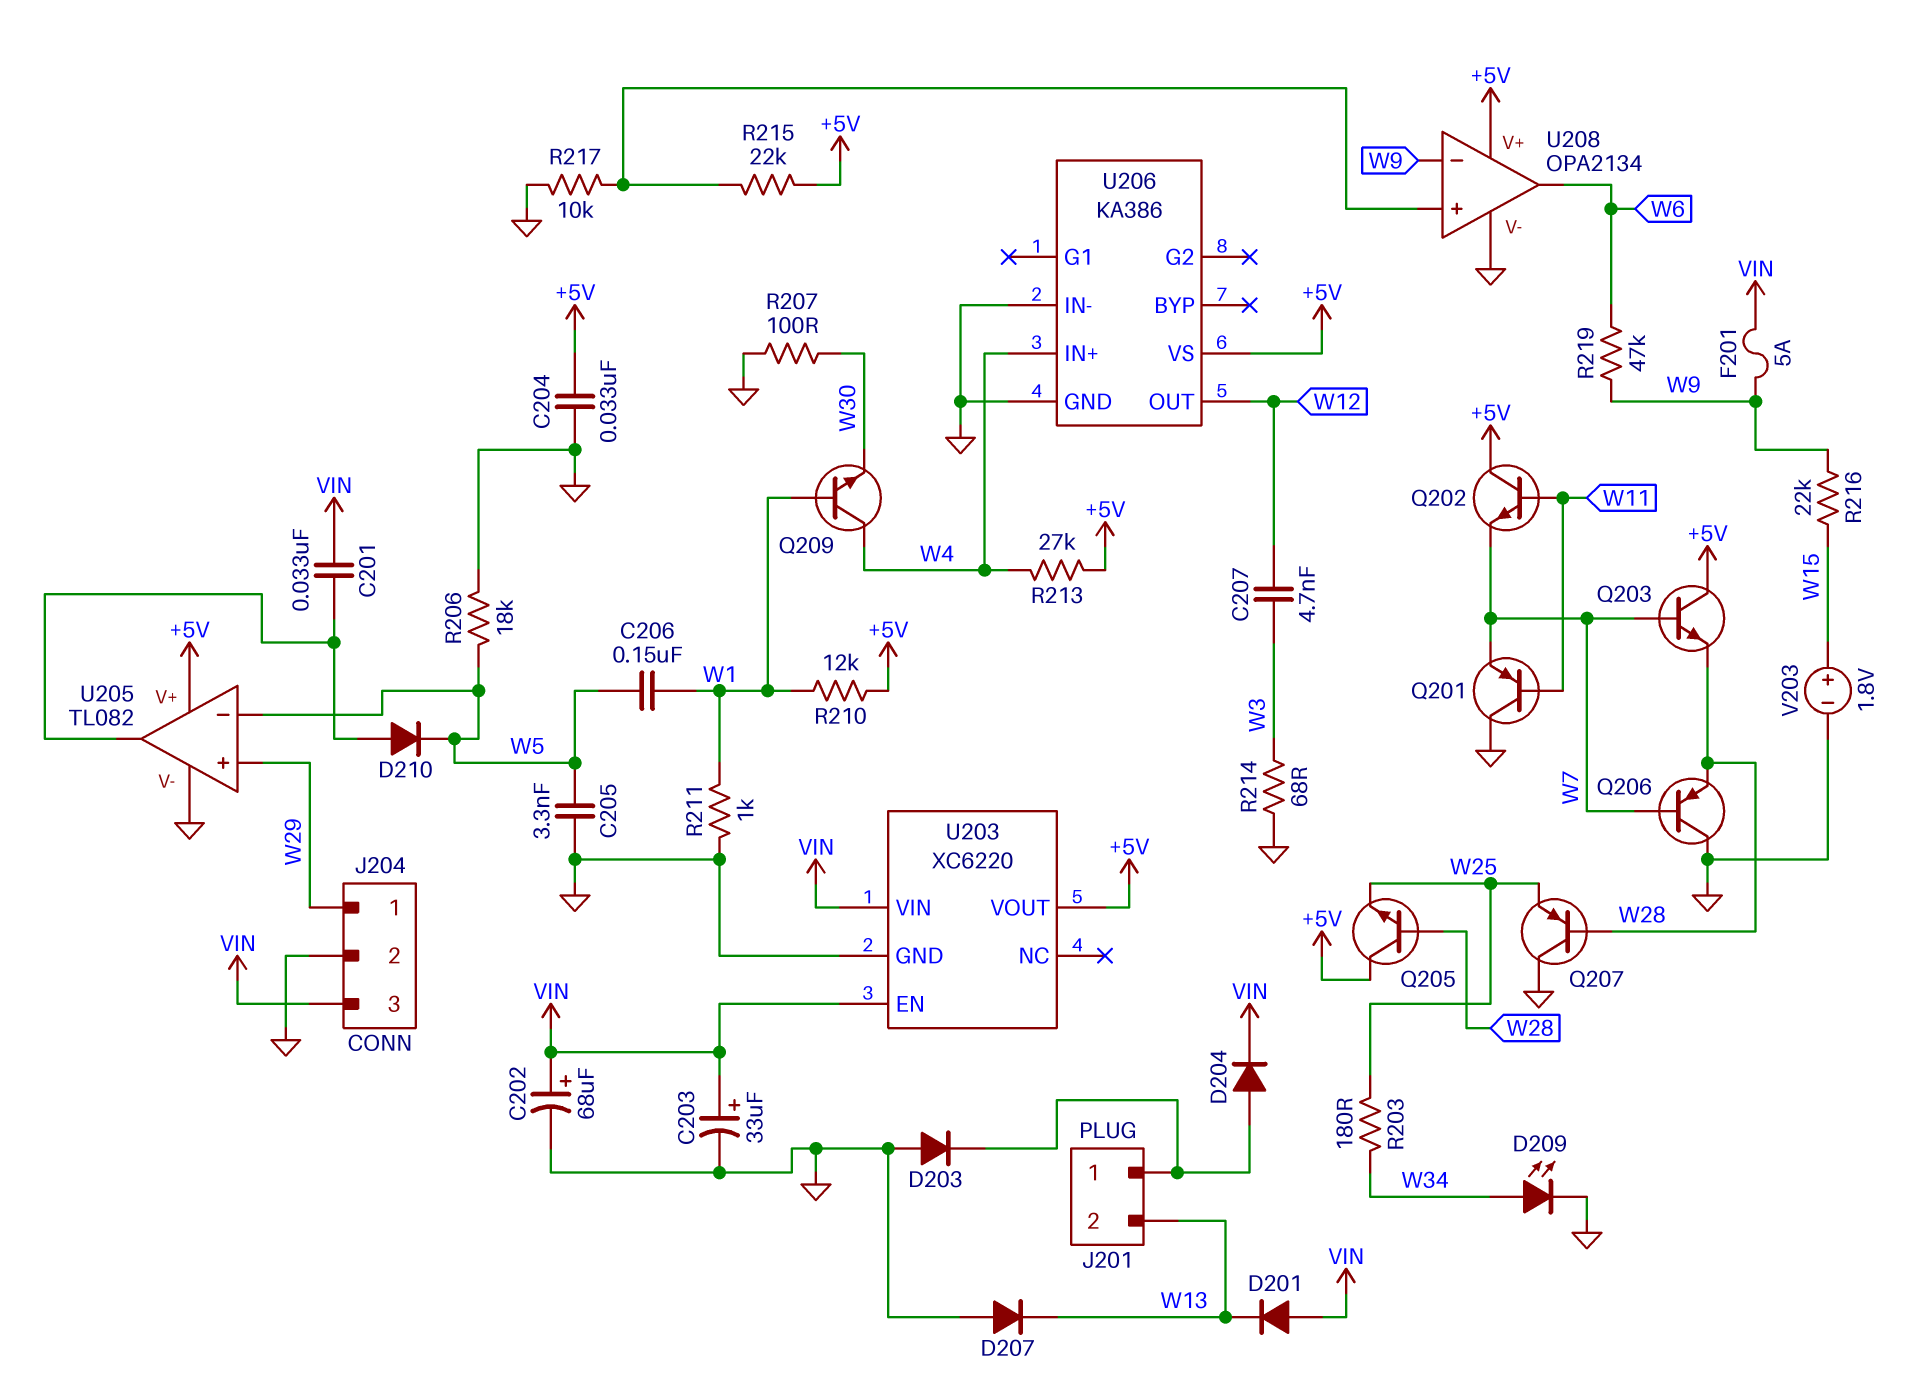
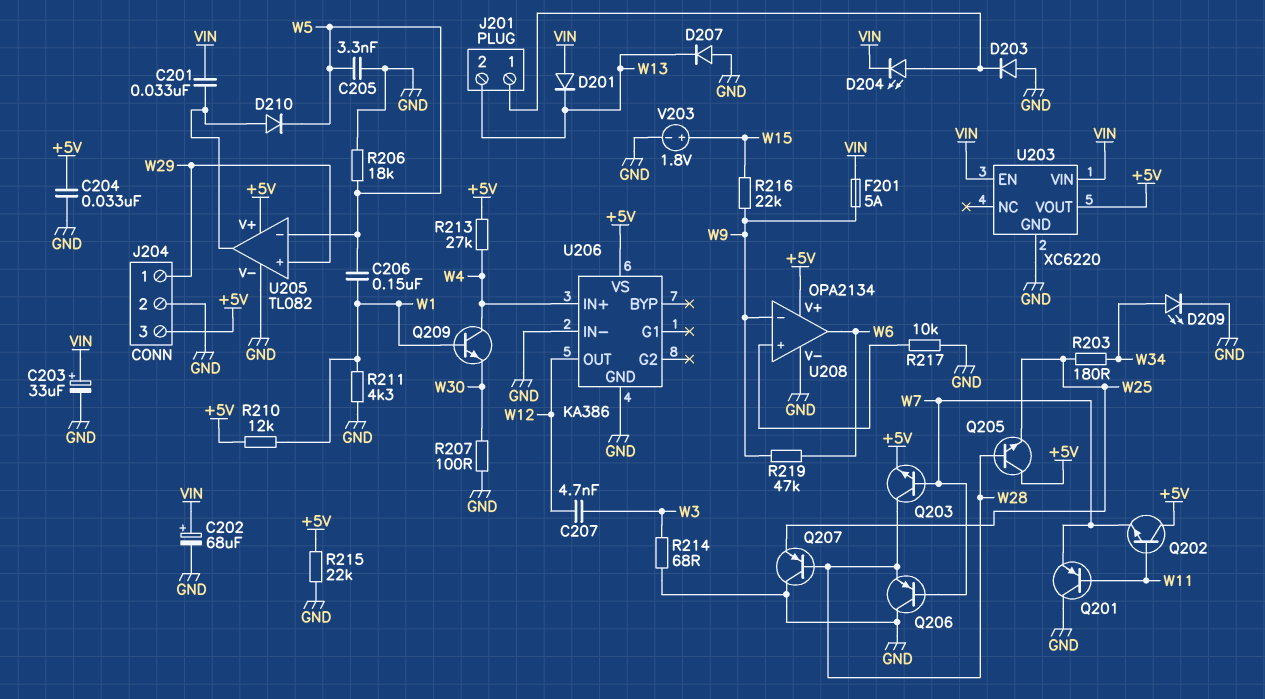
D204: diode (A J201/1, K VIN) -> LED (A J201/1, K VIN)
J204 pin 3: VIN -> +5V
Q203: NPN (B W7, C +5V, E W28) -> NPN (B W7, C W28, E +5V)
R211: 1k (GND, W1) -> 4.3k (GND, W1)
R215: 22k (+5V, U208/in+) -> 22k (+5V, GND)

